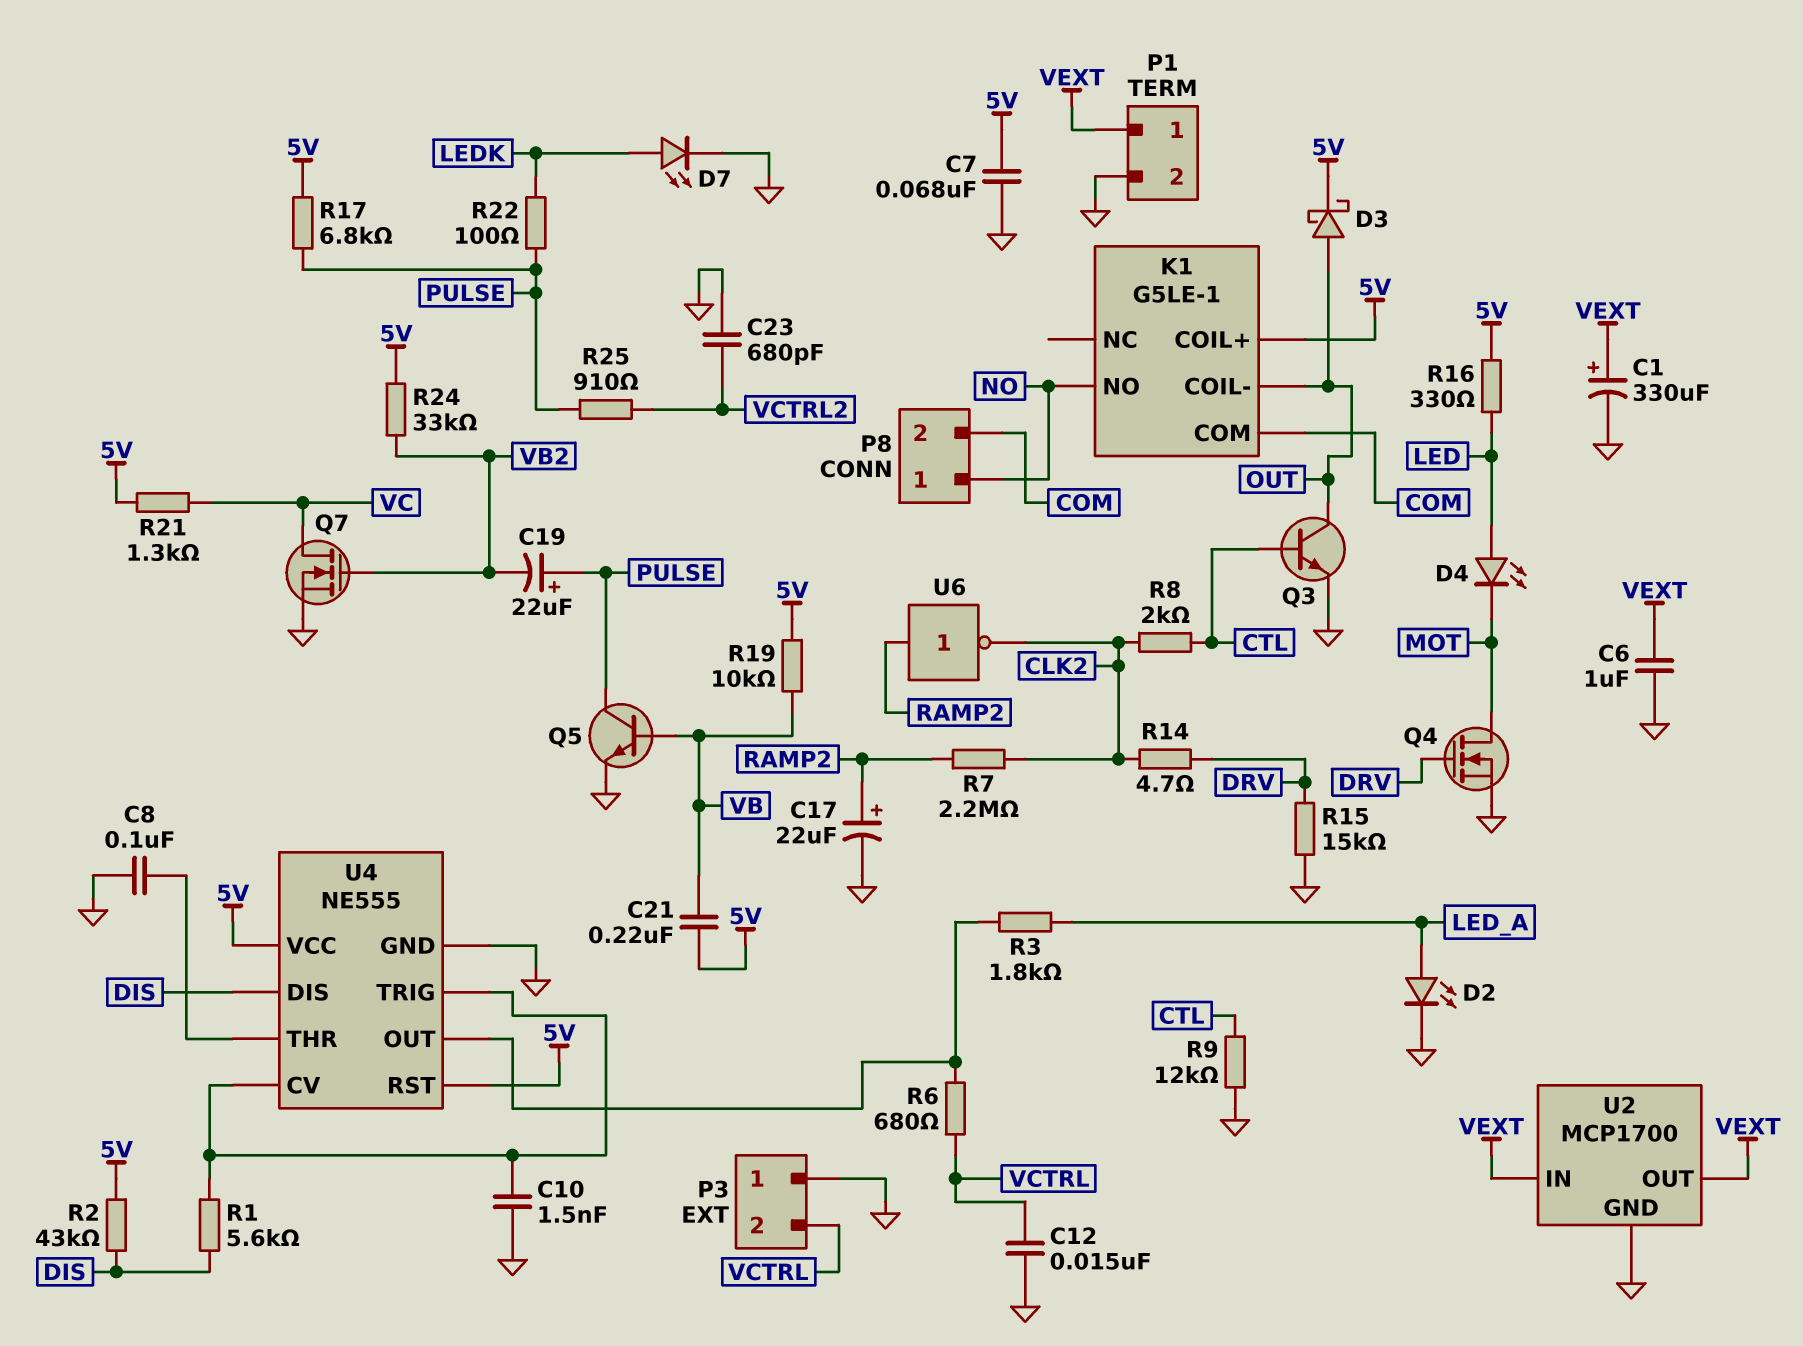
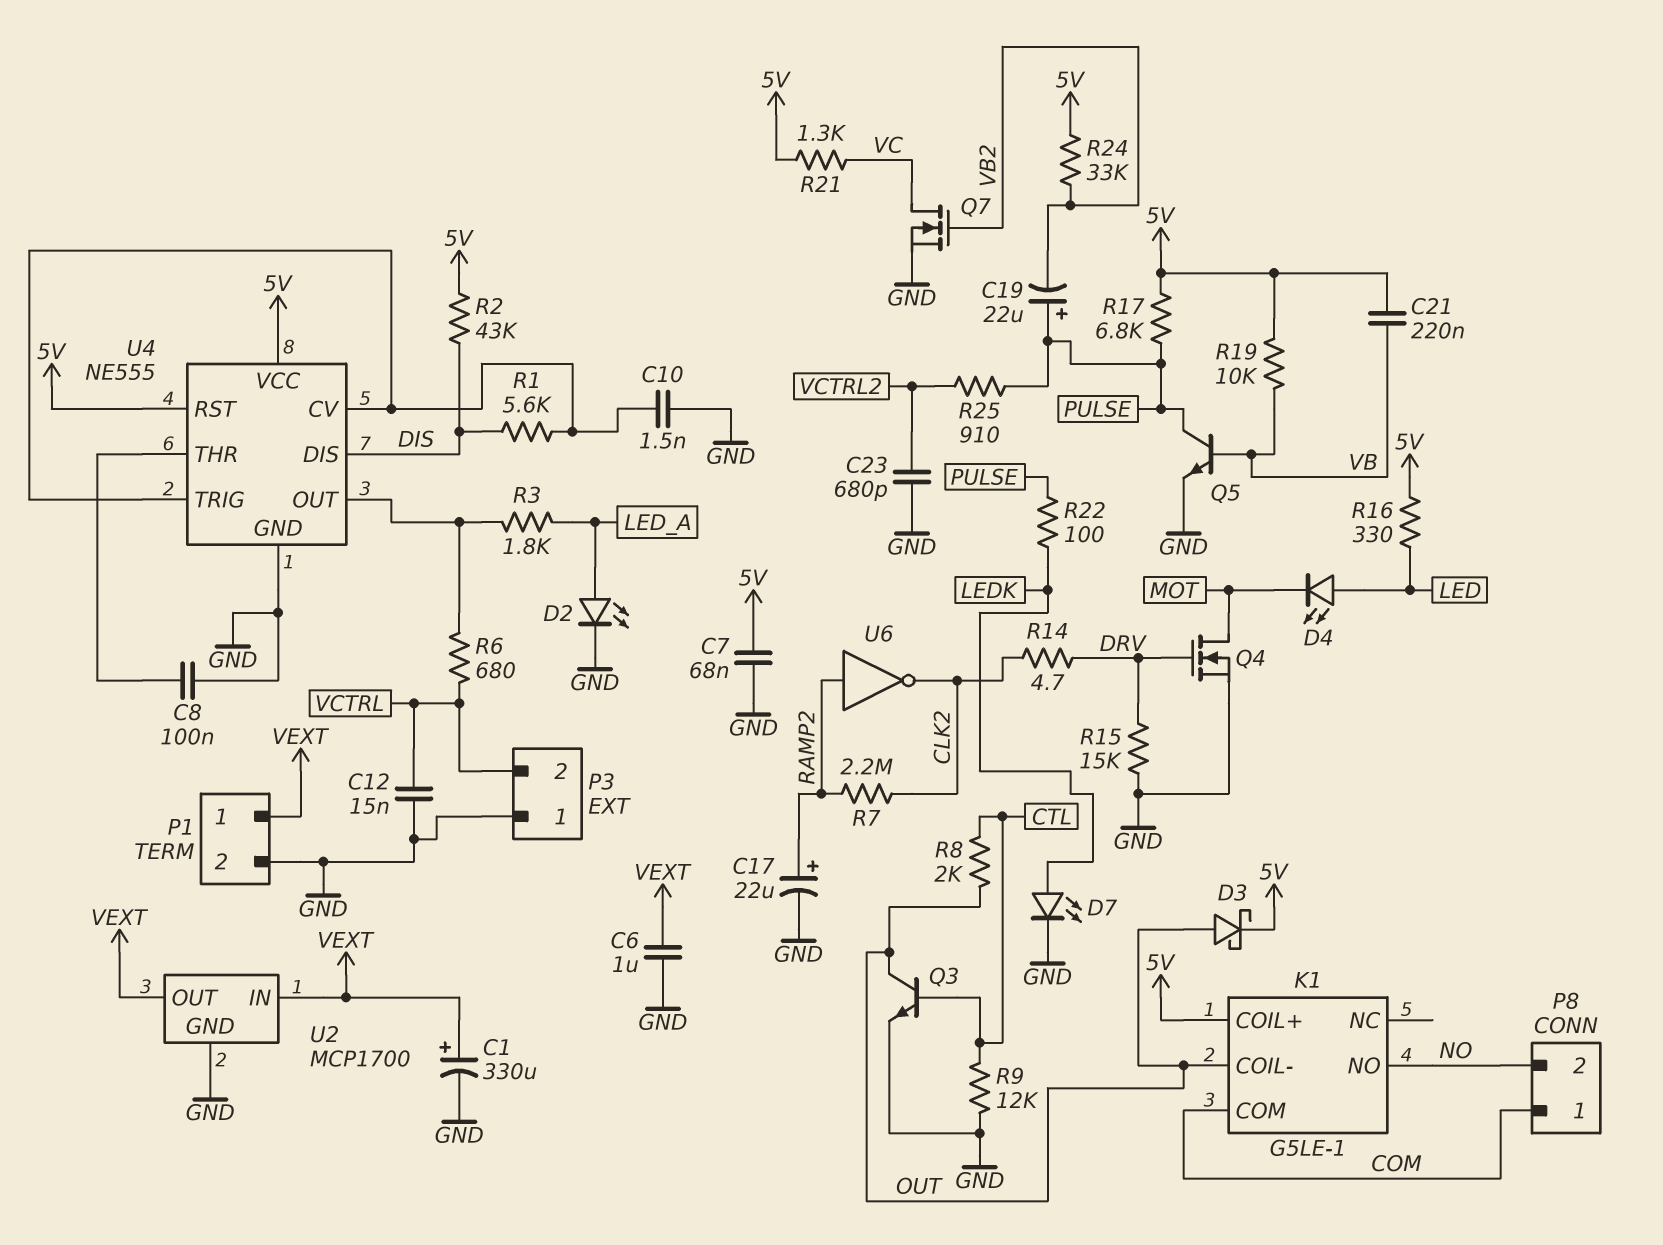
P8 pin 1: NO -> COM
P8 pin 2: COM -> NO
R8: 2k (CLK2, CTL) -> 2k (CTL, OUT)

